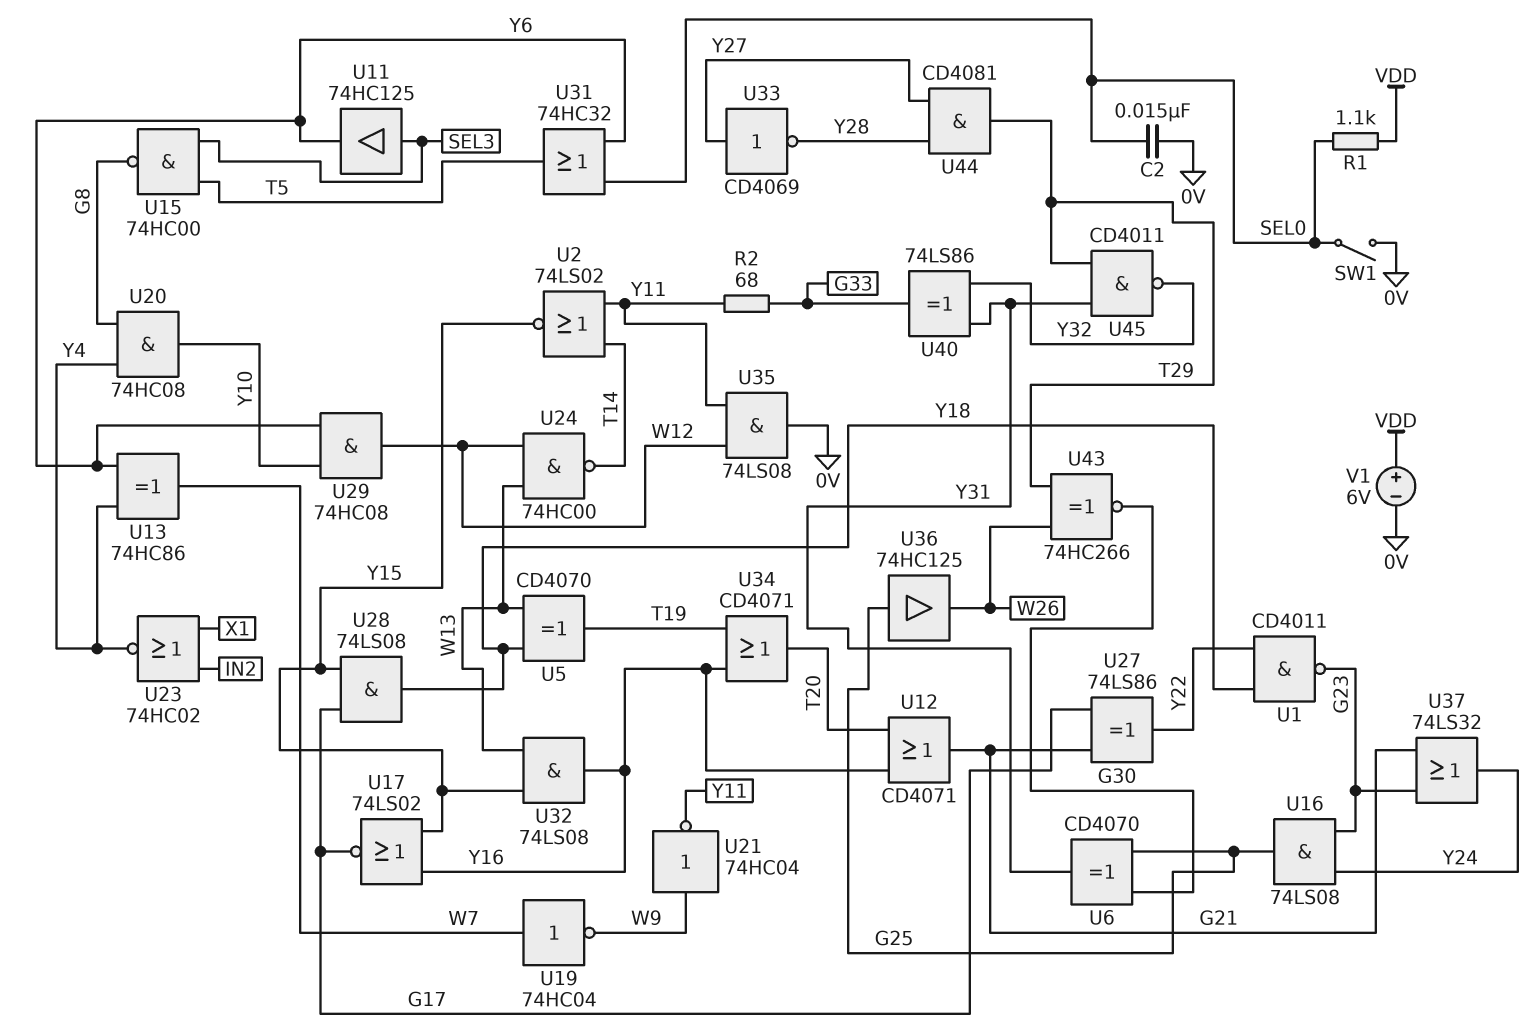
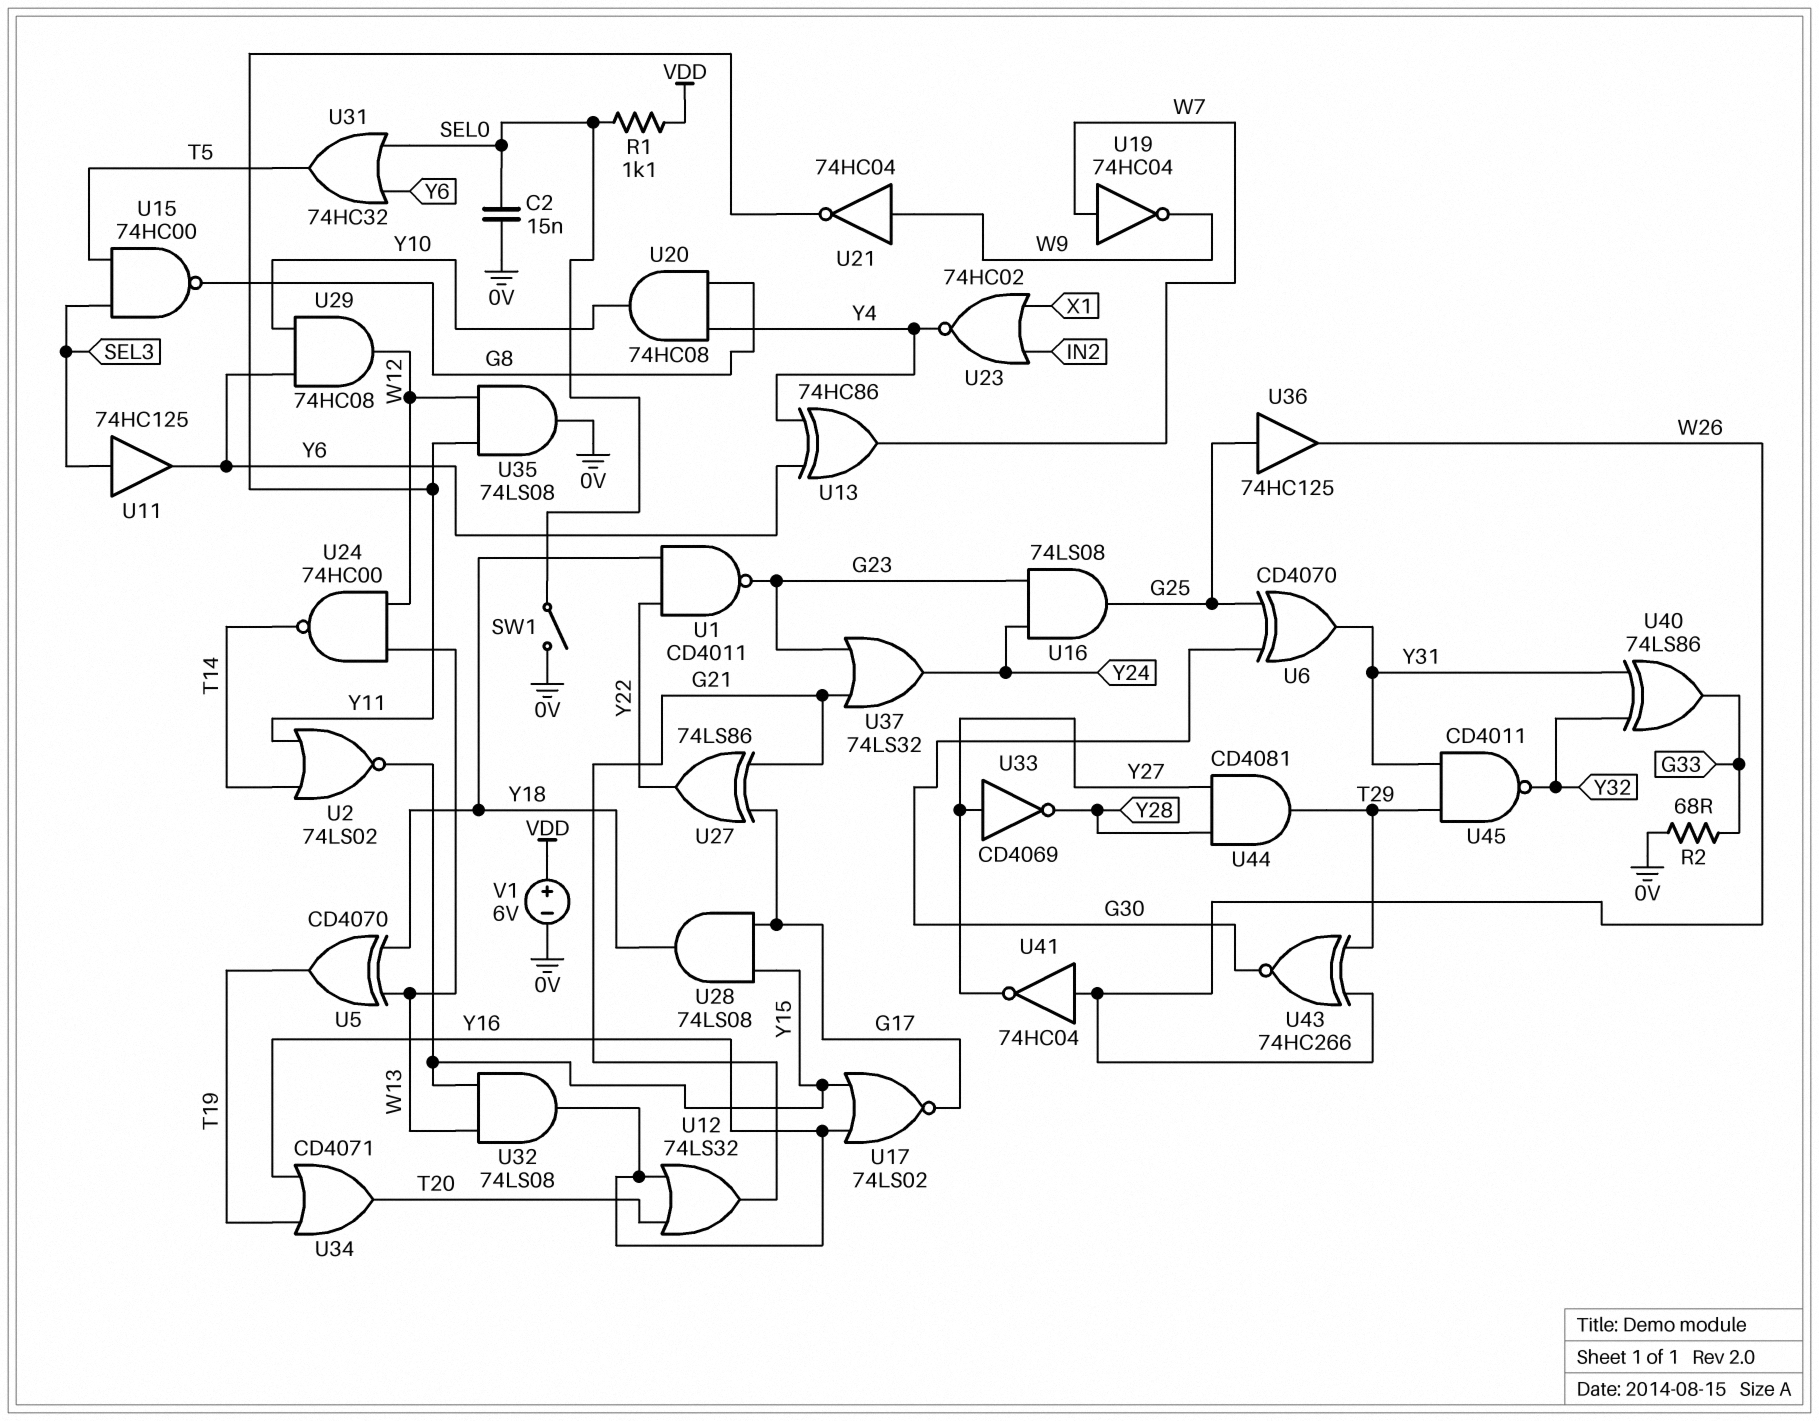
R2: 68 (G33, Y11) -> 68 (0V, G33)
U12: OR CD4071 (in T20, in Y16, out G21) -> OR 74LS32 (in T20, in Y16, out G21)
U41: none -> NOT 74HC04 (in W26, out Y27)

